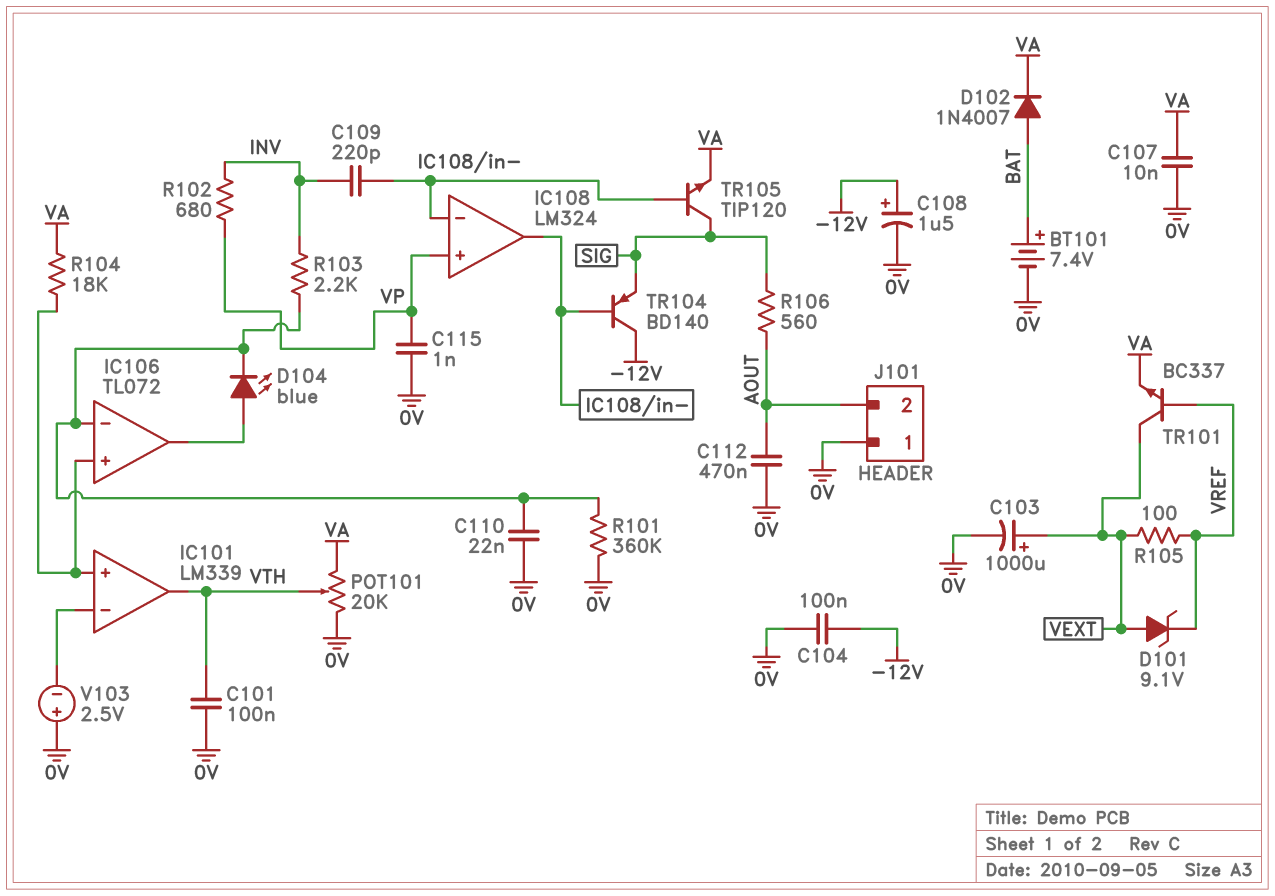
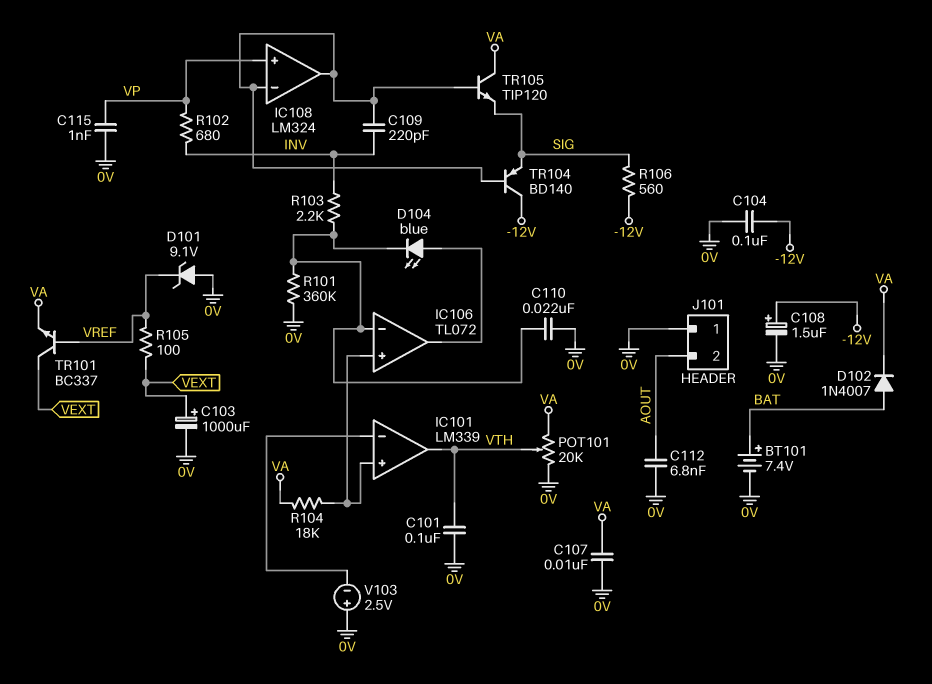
C112: 470nF (0V, AOUT) -> 6.8nF (0V, AOUT)
D101: zener 9.1V (A VEXT, K VREF) -> zener 9.1V (A 0V, K VREF)
R106: 560 (AOUT, SIG) -> 560 (-12V, SIG)
TR105: NPN TIP120 (B IC108/in-, C SIG, E VA) -> NPN TIP120 (B IC108/in-, C VA, E SIG)

